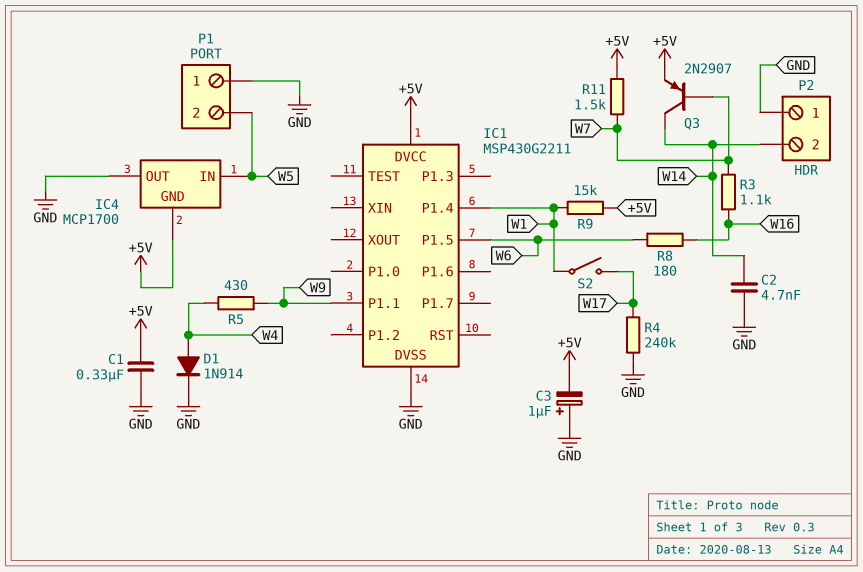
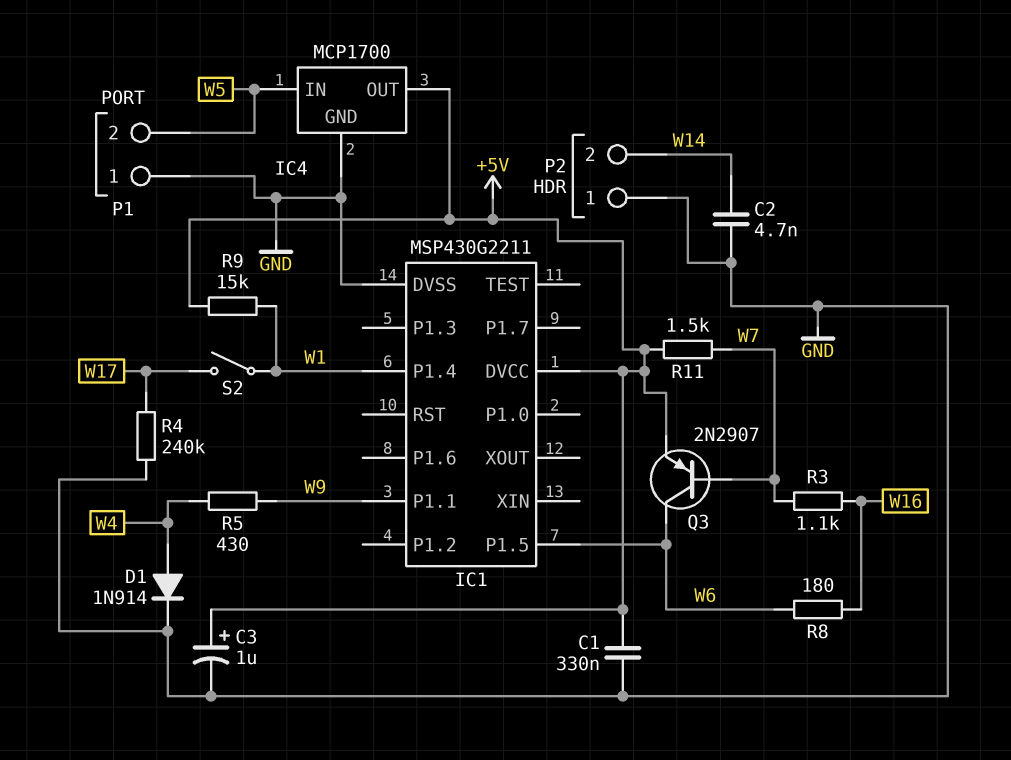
C3: 1uF (plus GND, minus +5V) -> 1uF (plus +5V, minus GND)
IC4 pin GND: +5V -> GND
IC4 pin OUT: GND -> +5V
Q3: PNP 2N2907 (B W7, C W14, E +5V) -> PNP 2N2907 (B W7, C W6, E +5V)

